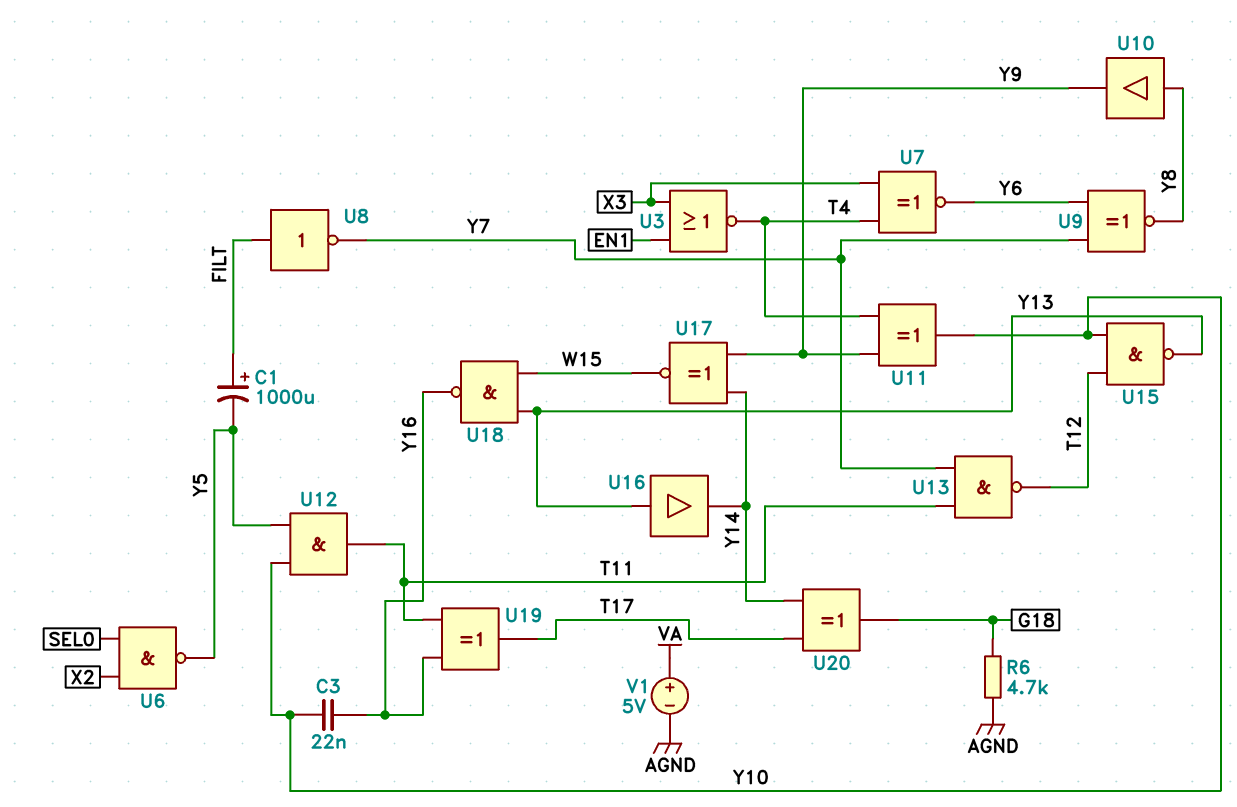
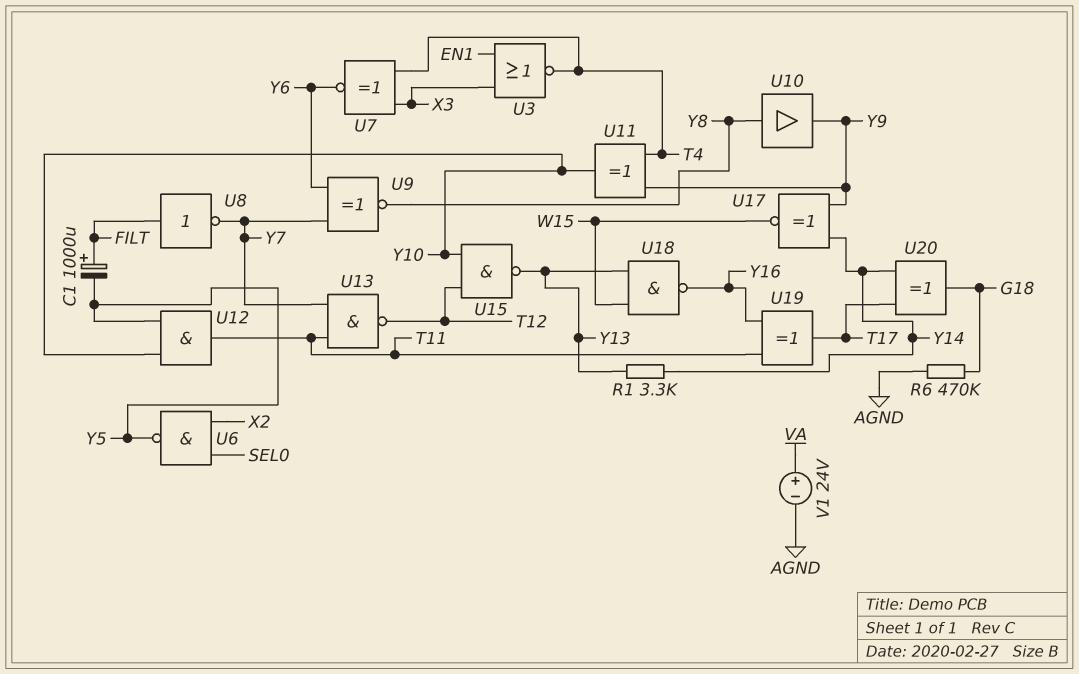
C3: 22nF (Y10, Y16) -> none
R1: none -> 3.3k (Y13, Y14)
R6: 4.7k (AGND, G18) -> 470k (AGND, G18)
U16: buffer (in Y13, out Y14) -> none
V1: 5V (plus VA, minus AGND) -> 24V (plus VA, minus AGND)

